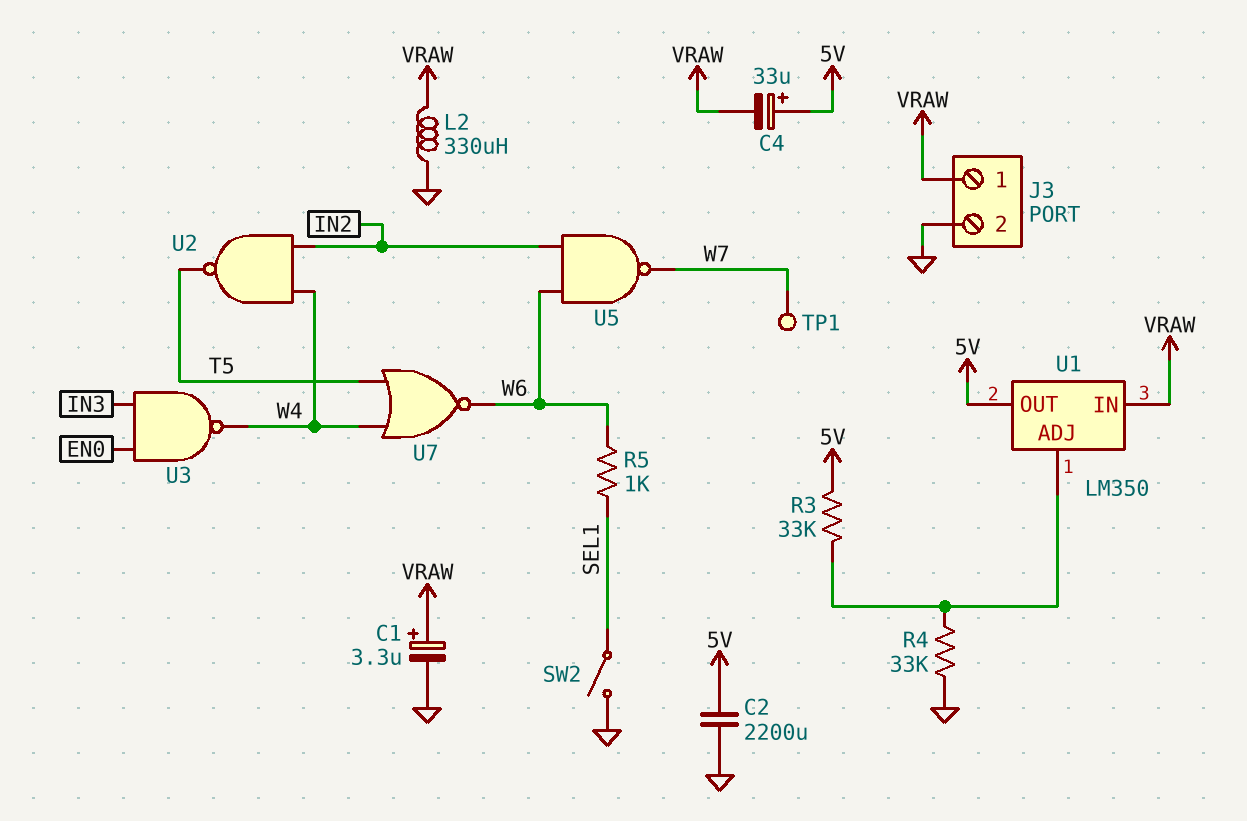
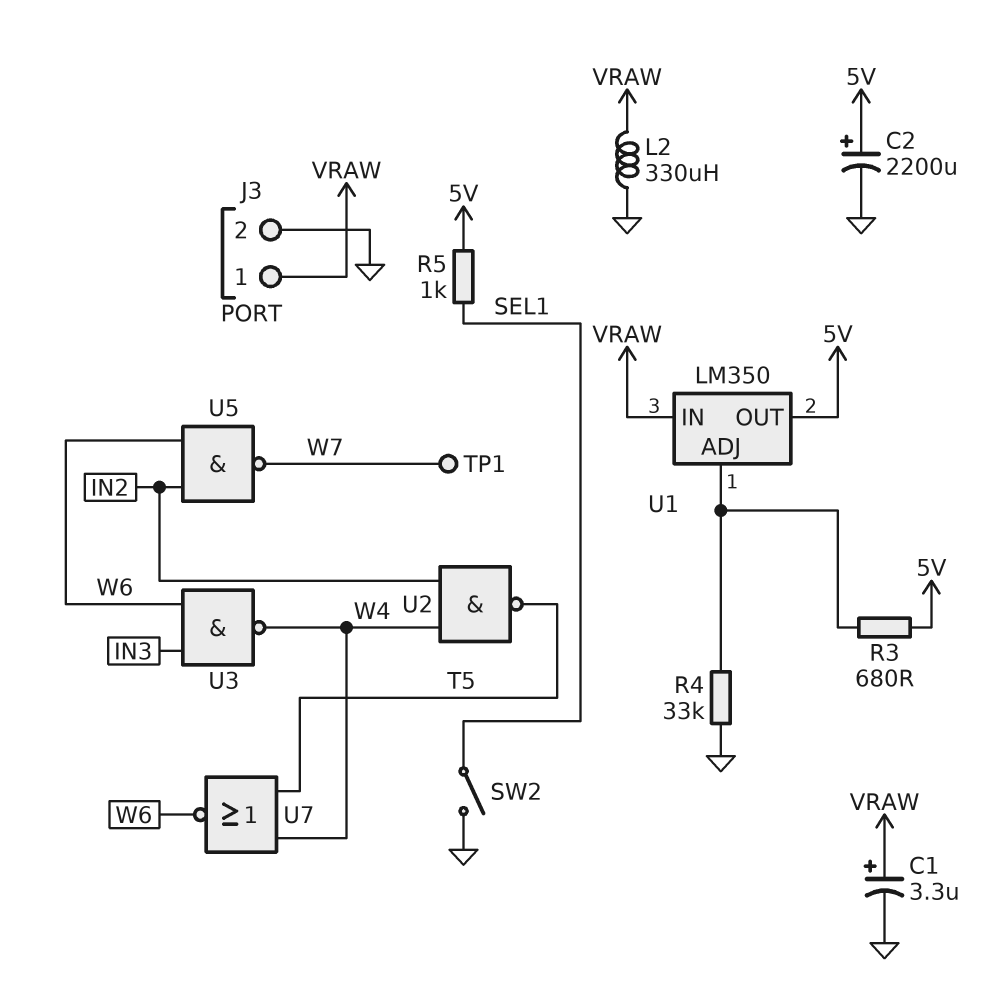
C2: 2200uF (5V, GND) -> 2200uF (plus 5V, minus GND)
C4: 33uF (plus 5V, minus VRAW) -> none
R3: 33k (5V, U1/ADJ) -> 680 (5V, U1/ADJ)
R5: 1k (SEL1, W6) -> 1k (5V, SEL1)
U3: NAND (in EN0, in IN3, out W4) -> NAND (in IN3, in W6, out W4)

